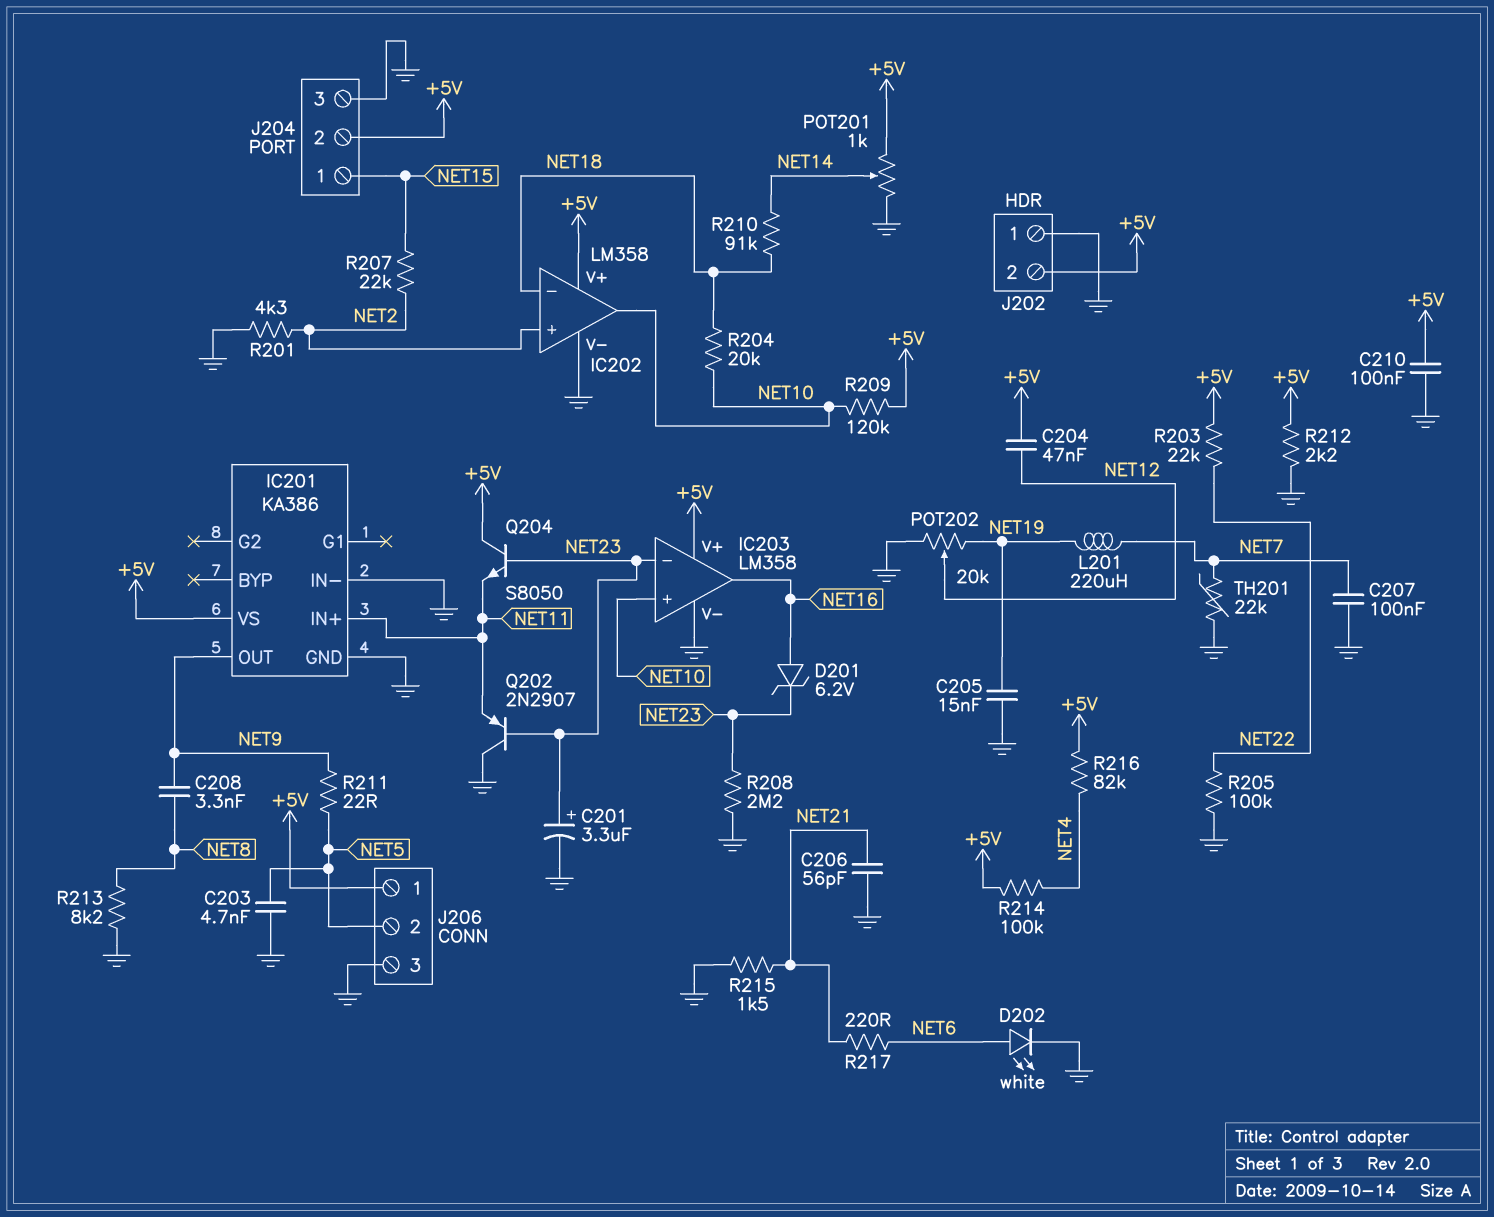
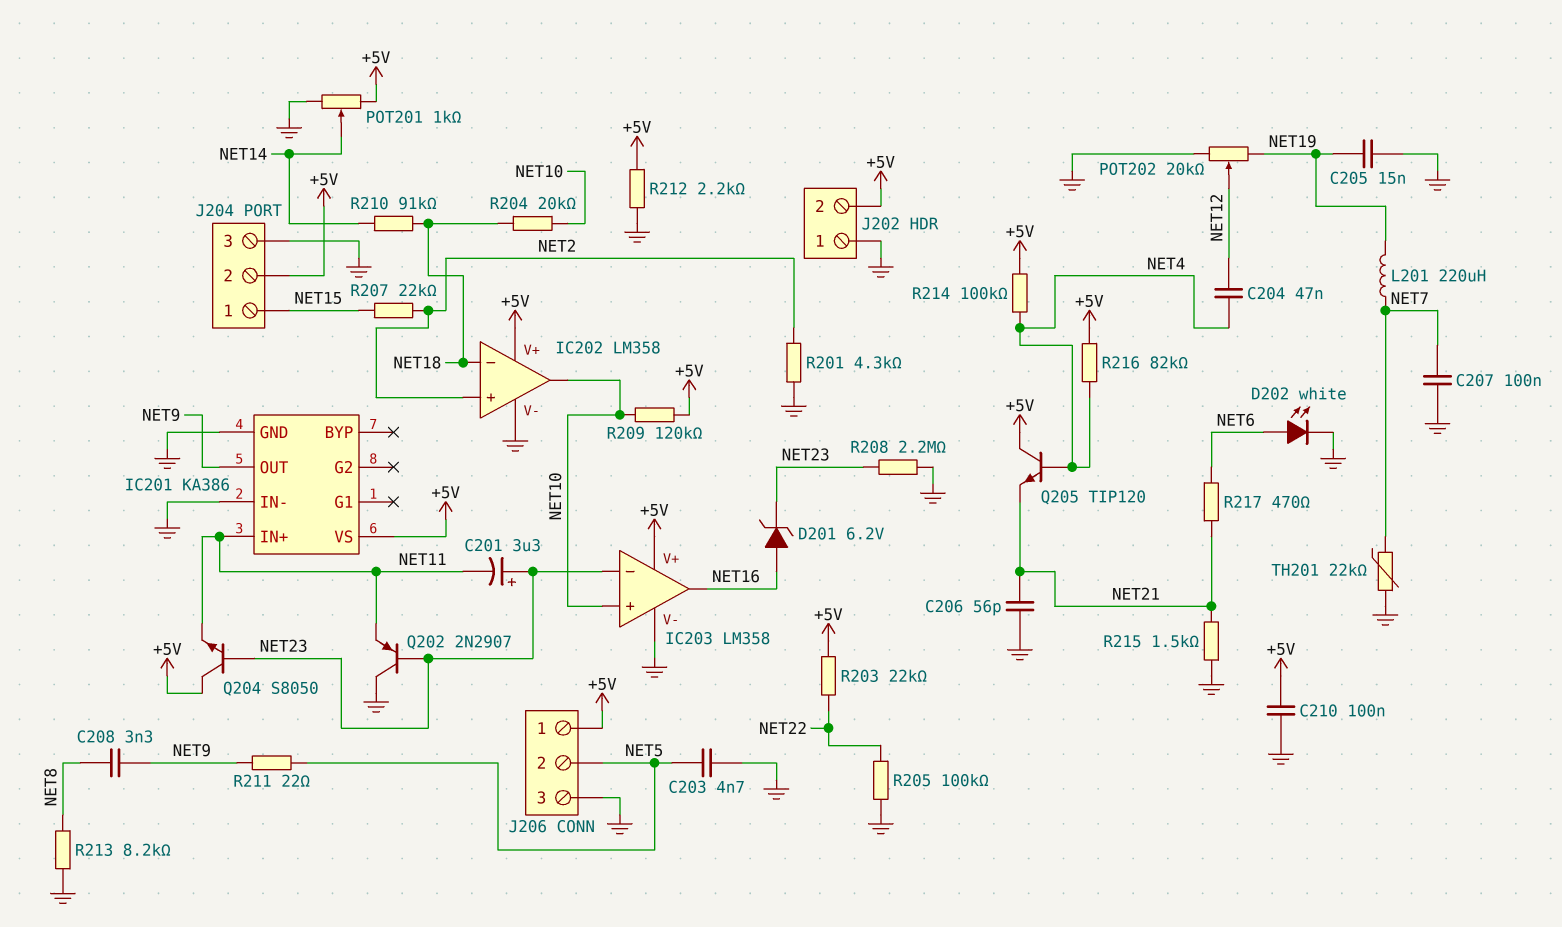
C201: 3.3uF (plus NET23, minus GND) -> 3.3uF (plus NET23, minus NET11)
C204: 47nF (+5V, NET12) -> 47nF (NET4, NET12)
Q205: none -> NPN TIP120 (B NET4, C +5V, E NET21)
R217: 220 (NET6, NET21) -> 470 (NET6, NET21)

